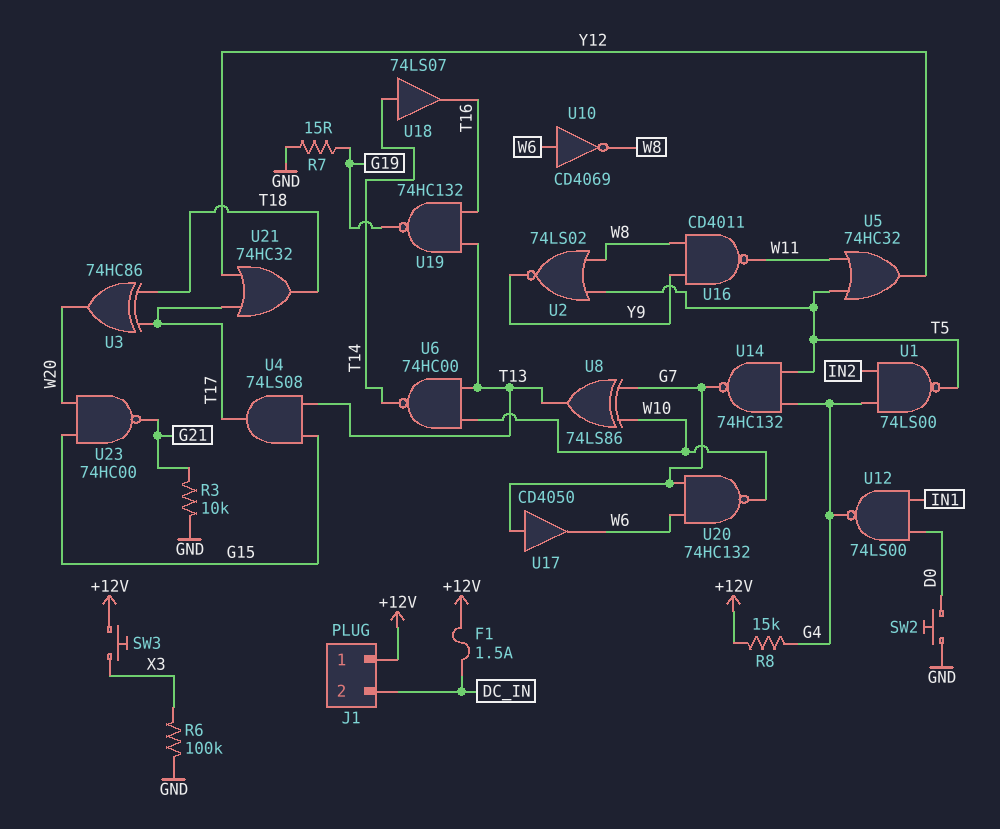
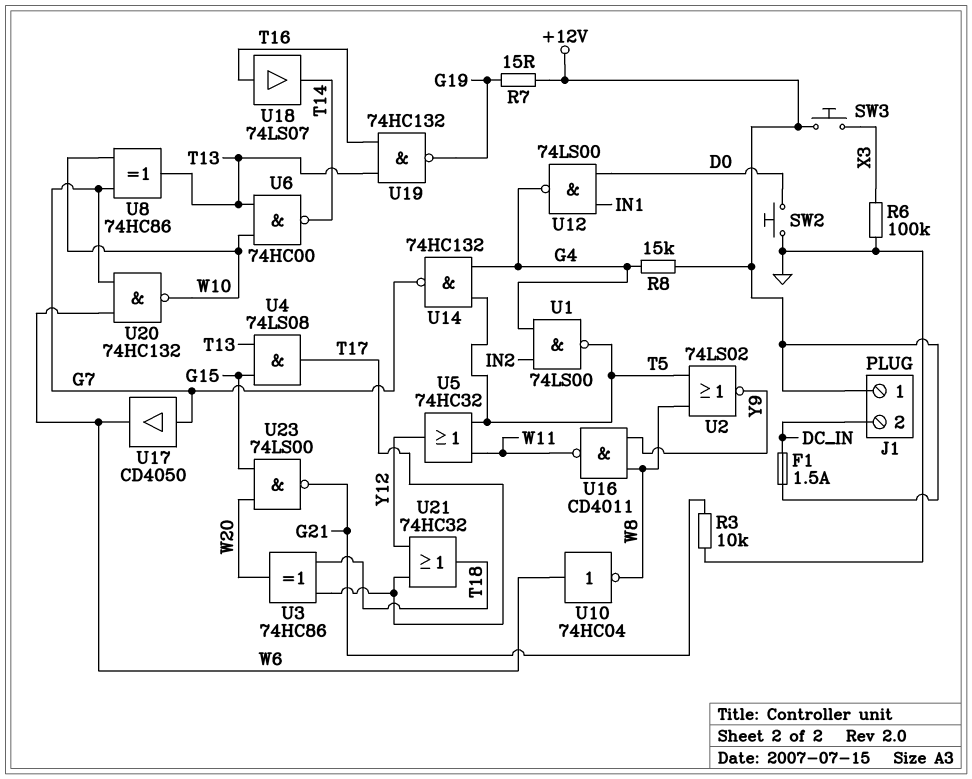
R7: 15 (G19, GND) -> 15 (+12V, G19)
U8: XOR 74LS86 (in G7, in W10, out T13) -> XOR 74HC86 (in G7, in W10, out T13)
U10: NOT CD4069 (in W6, out W8) -> NOT 74HC04 (in W6, out W8)
U18: buffer 74LS07 (in T14, out T16) -> buffer 74LS07 (in T16, out T14)
U23: NAND 74HC00 (in G15, in W20, out G21) -> NAND 74LS00 (in G15, in W20, out G21)

